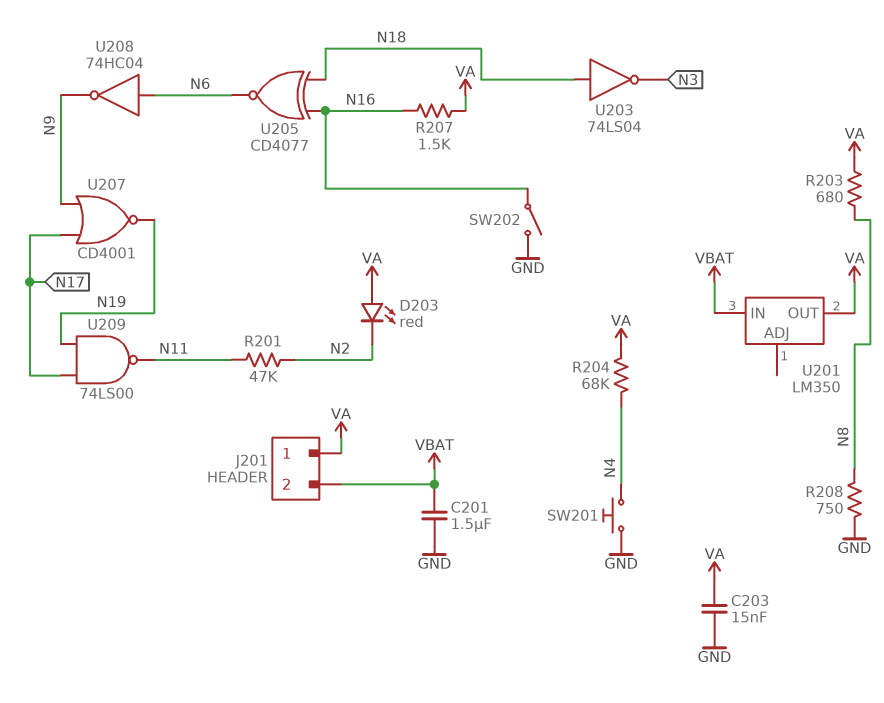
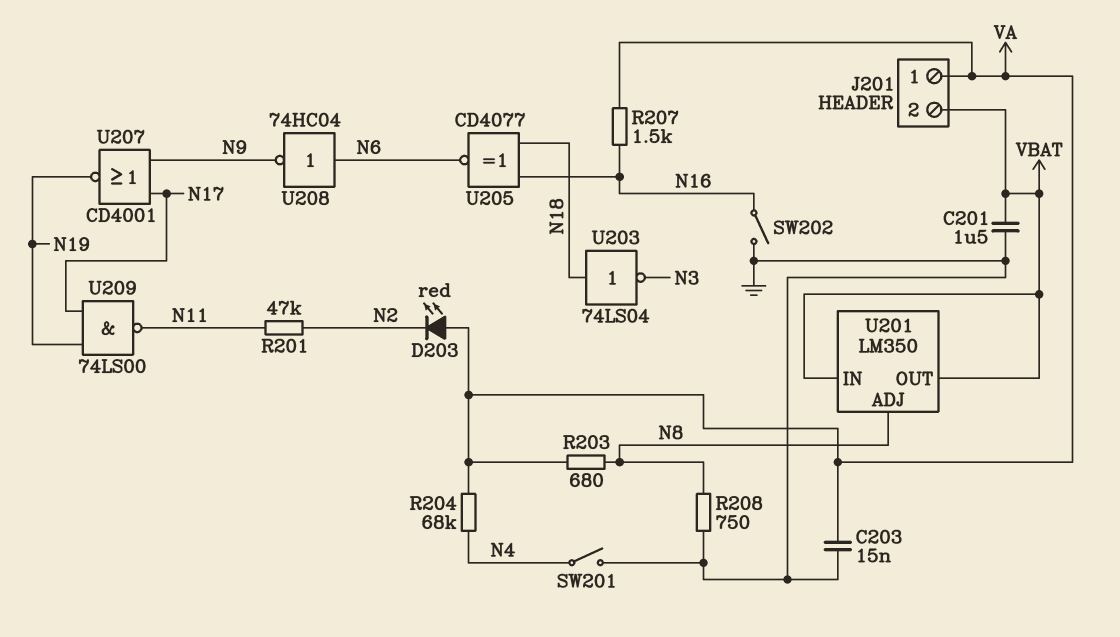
SW201: button (GND, N4) -> switch (GND, N4)
U201 pin ADJ: none -> N8
U201 pin OUT: VA -> VBAT

